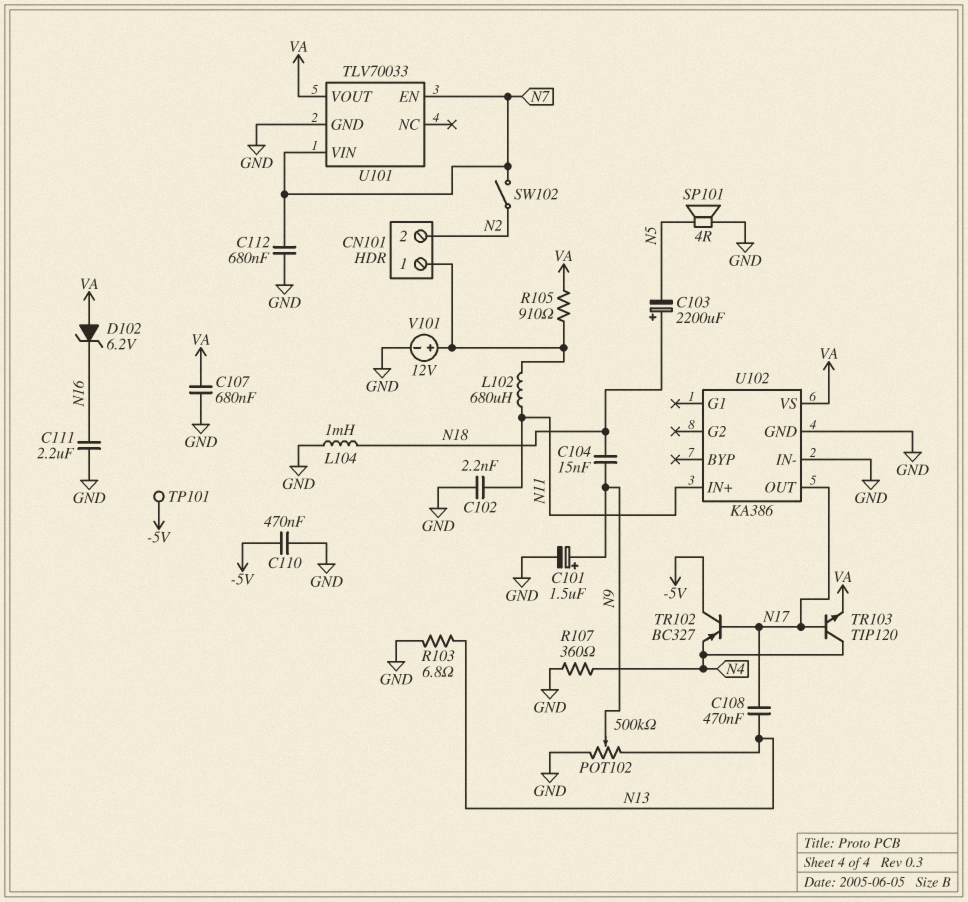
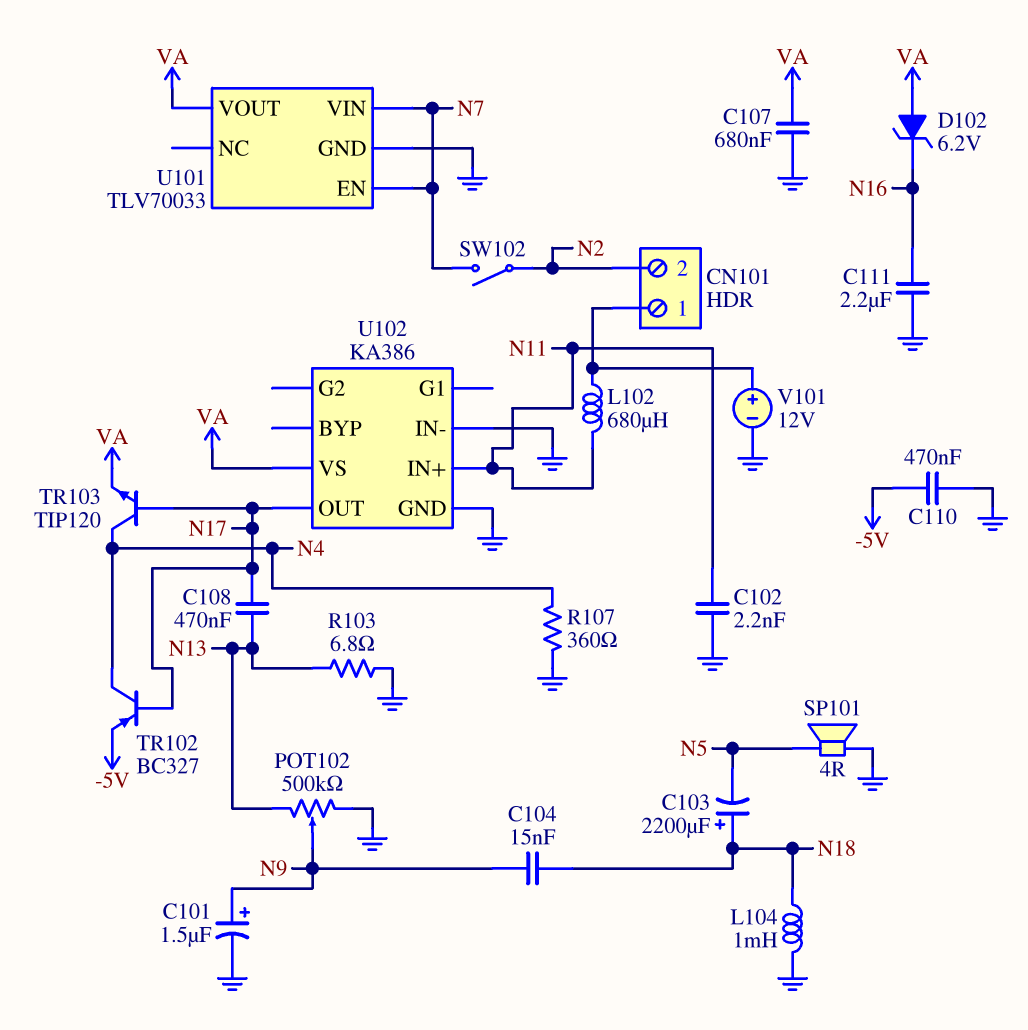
C112: 680nF (GND, N7) -> none
R105: 910 (CN101/1, VA) -> none
TP101: test point (-5V) -> none
TR102: PNP BC327 (B N17, C -5V, E N4) -> PNP BC327 (B N17, C N4, E -5V)

